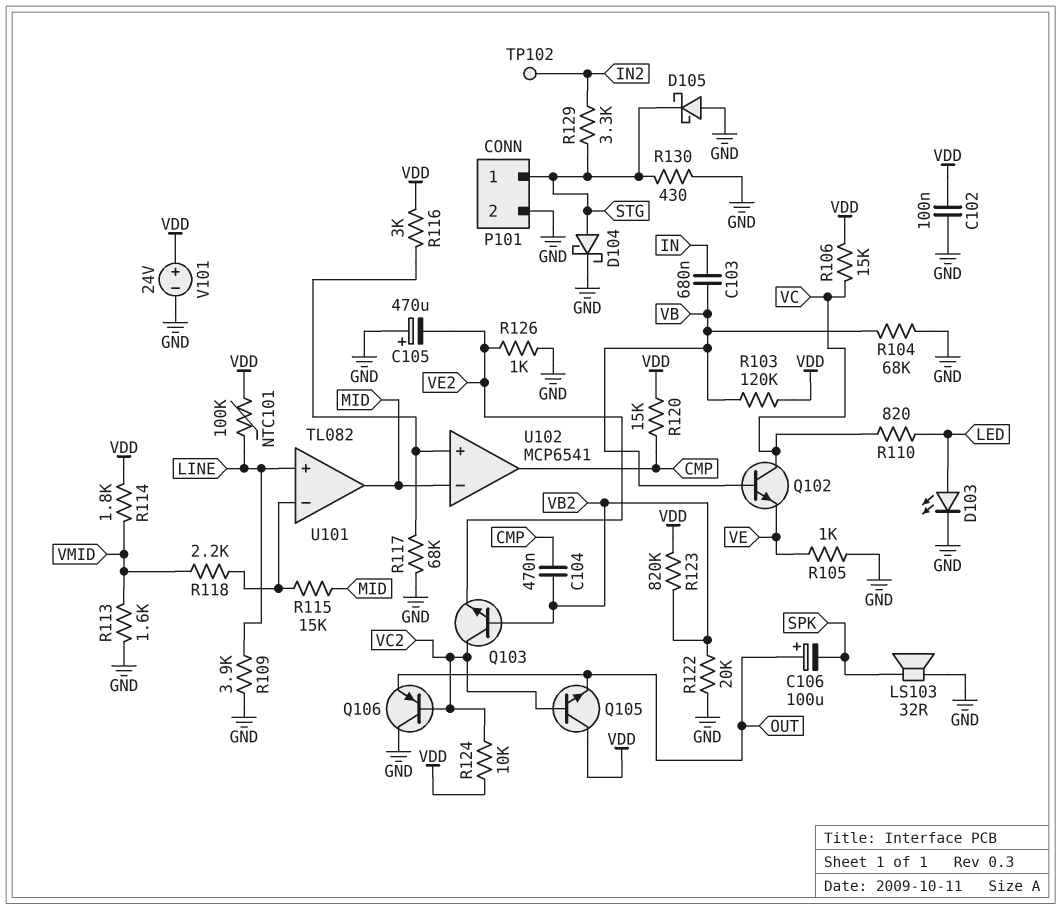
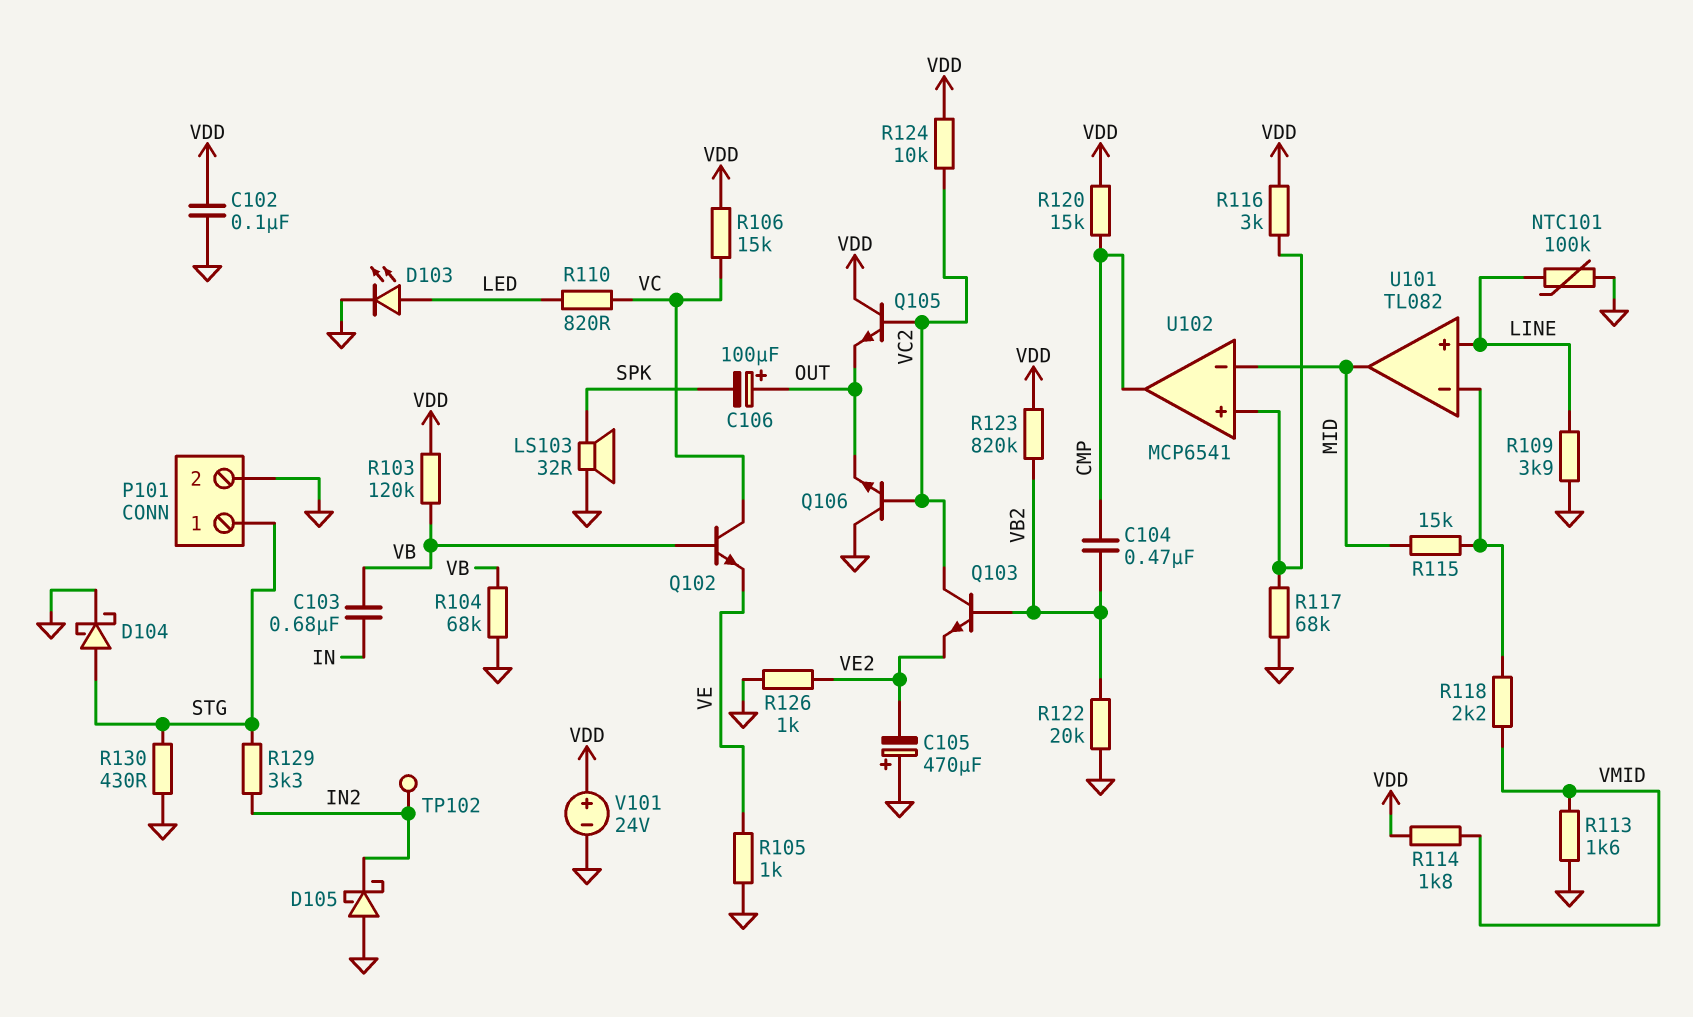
D105: schottky (A GND, K STG) -> schottky (A GND, K IN2)
NTC101: 100k (LINE, VDD) -> 100k (GND, LINE)
Q106: PNP (B VC2, C GND, E OUT) -> NPN (B VC2, C GND, E OUT)

